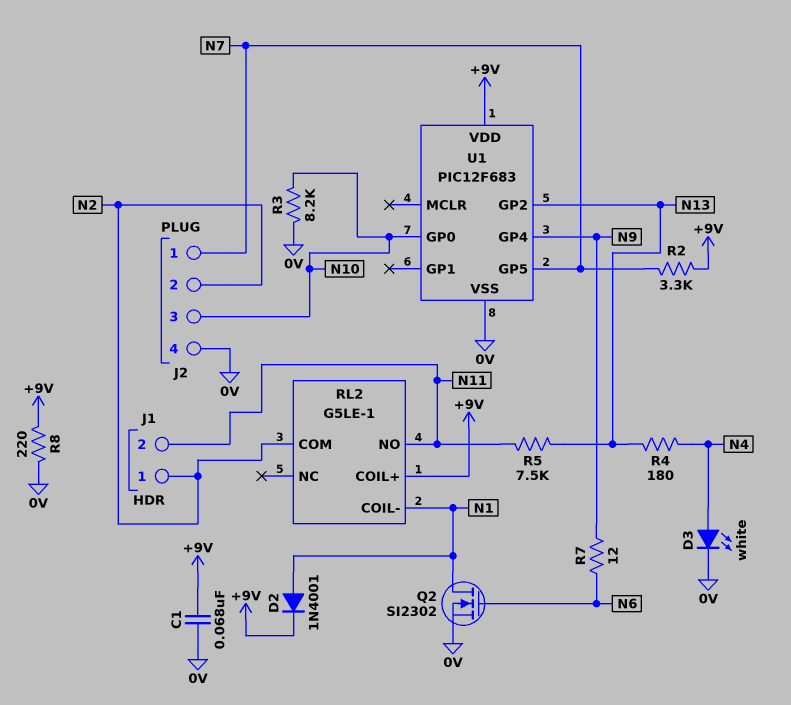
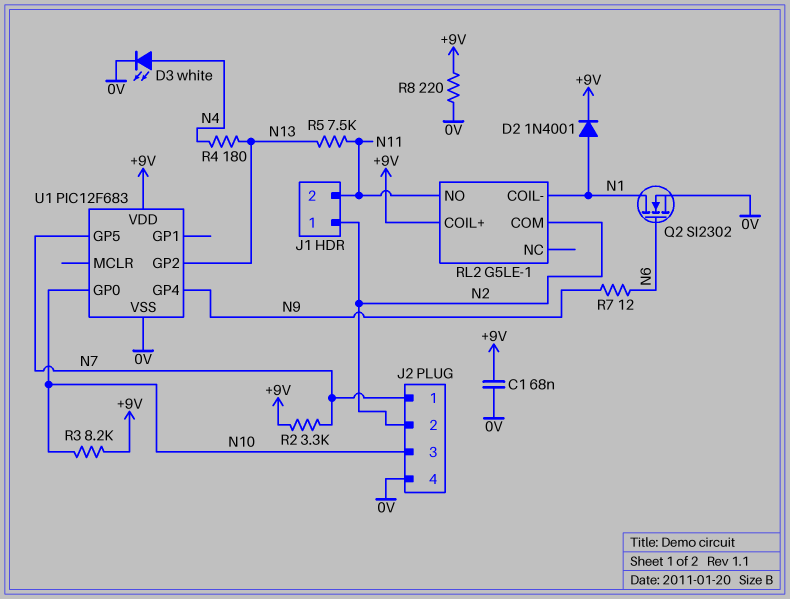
R3: 8.2k (0V, N10) -> 8.2k (+9V, N10)

